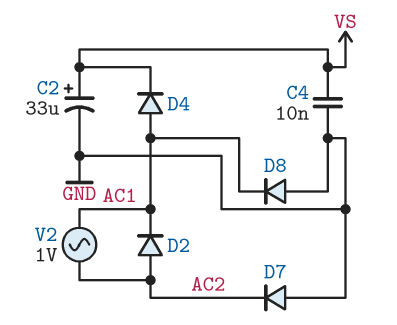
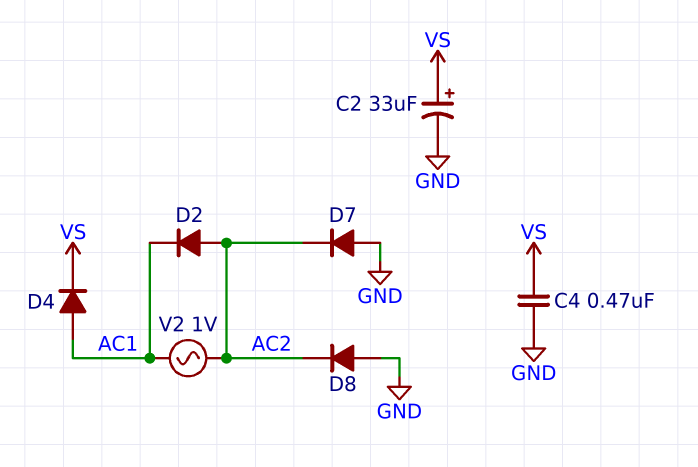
C4: 10nF (GND, VS) -> 470nF (GND, VS)
D8: diode (A GND, K AC1) -> diode (A GND, K AC2)

